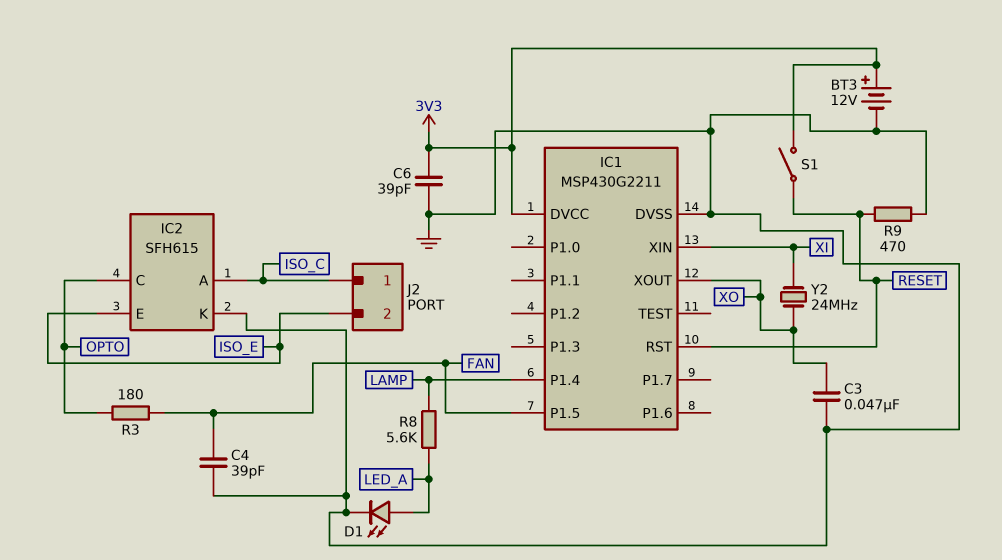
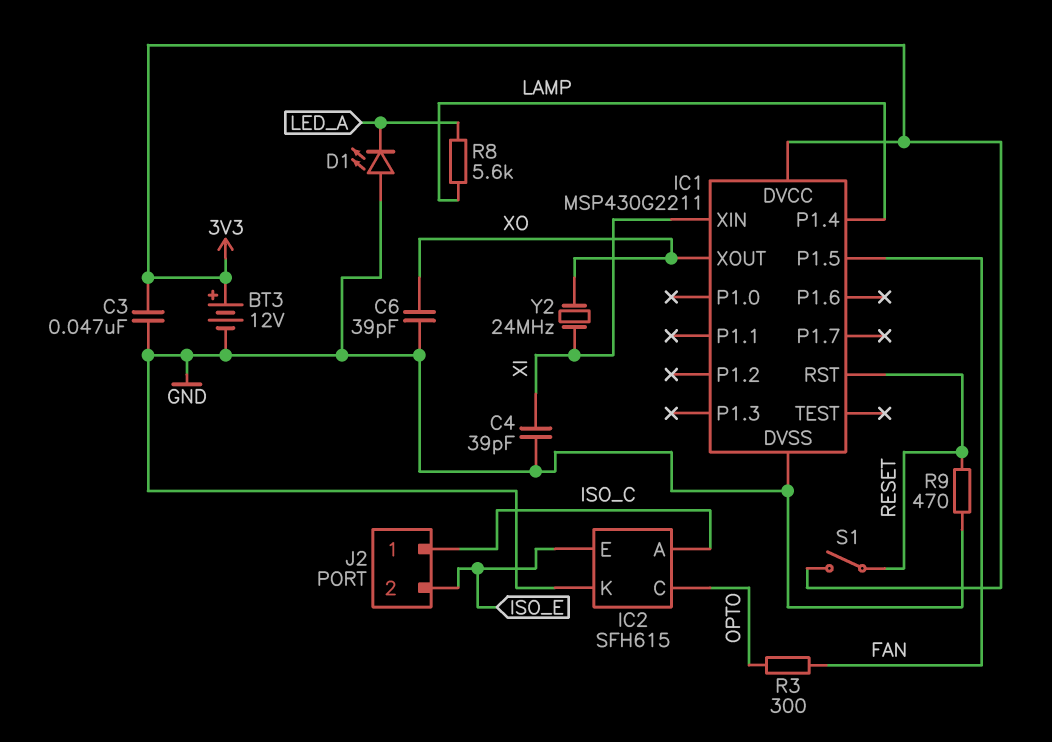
C3: 47nF (GND, XO) -> 47nF (3V3, GND)
C4: 39pF (FAN, GND) -> 39pF (GND, XI)
C6: 39pF (3V3, GND) -> 39pF (GND, XO)
D1: LED (A LED_A, K GND) -> LED (A GND, K LED_A)
R3: 180 (FAN, OPTO) -> 300 (FAN, OPTO)

